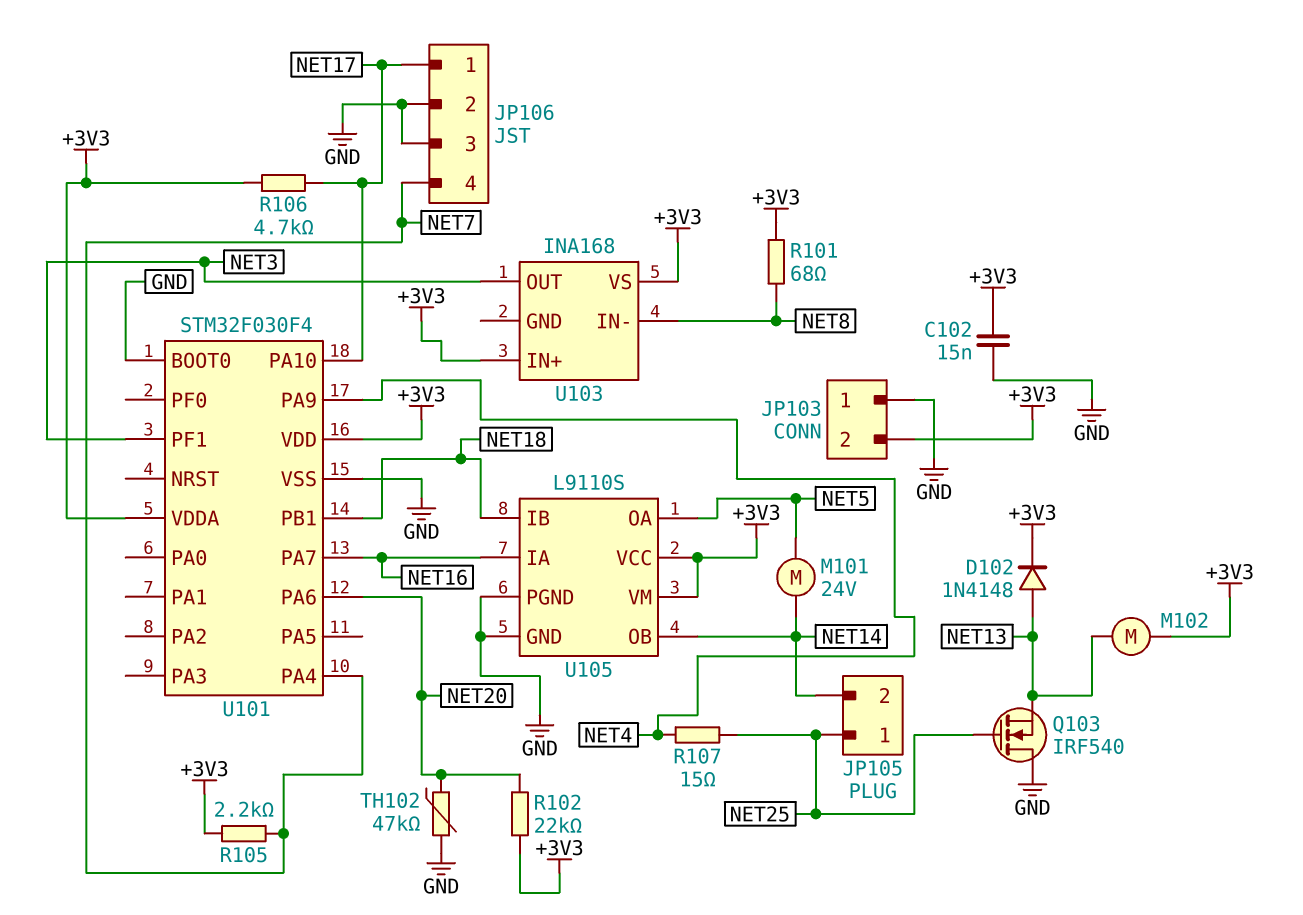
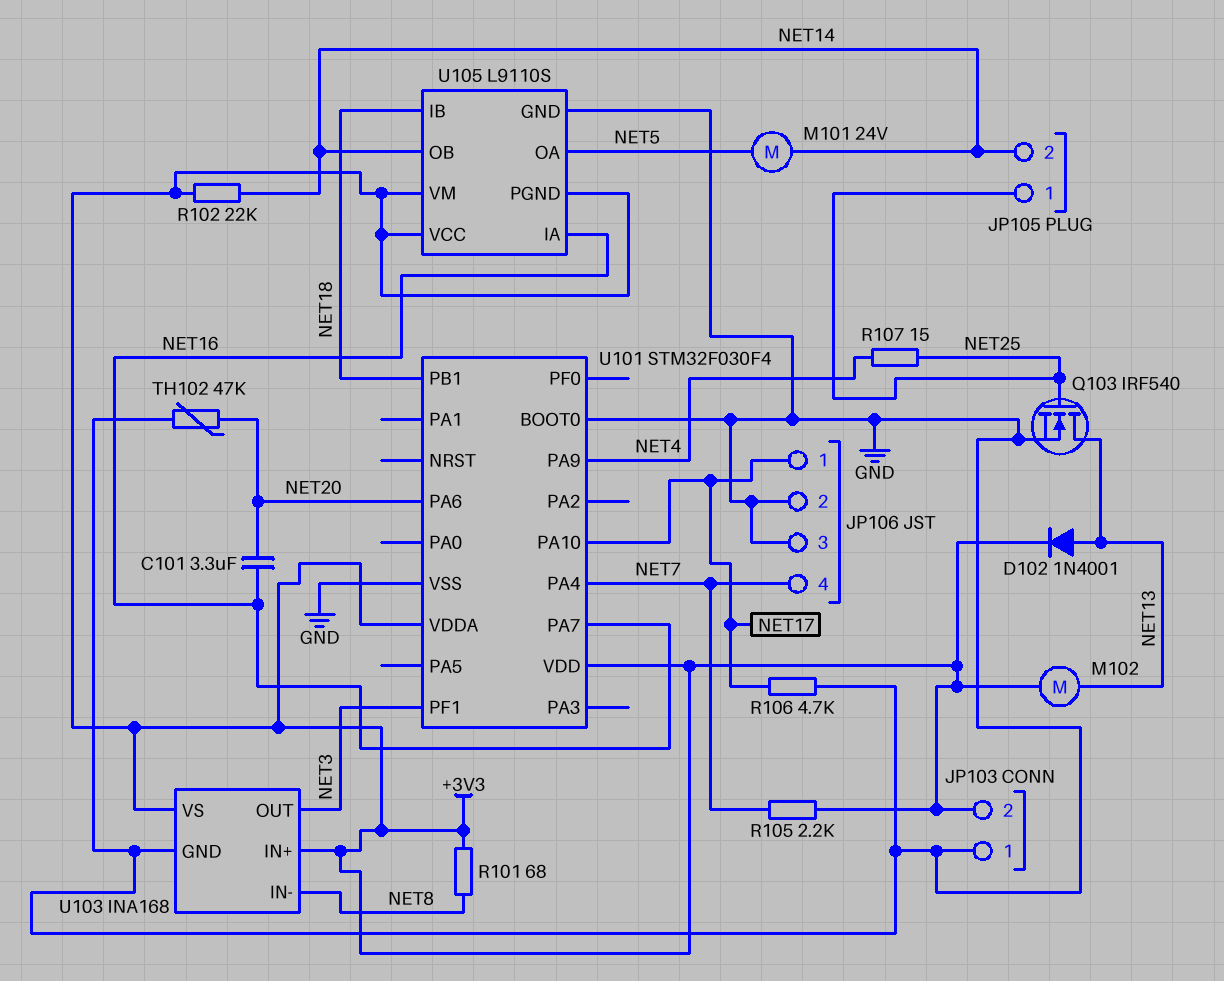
C101: none -> 3.3uF (NET16, NET20)
C102: 15nF (+3V3, GND) -> none
D102: diode 1N4148 (A NET13, K +3V3) -> diode 1N4001 (A NET13, K +3V3)
Q103: NMOS IRF540 (G NET25, D GND, S NET13) -> NMOS IRF540 (G NET25, D NET13, S GND)
R102: 22k (+3V3, NET20) -> 22k (+3V3, NET14)
R106: 4.7k (+3V3, NET17) -> 4.7k (GND, NET17)
U103 pin GND: none -> GND
U105 pin PGND: GND -> +3V3

